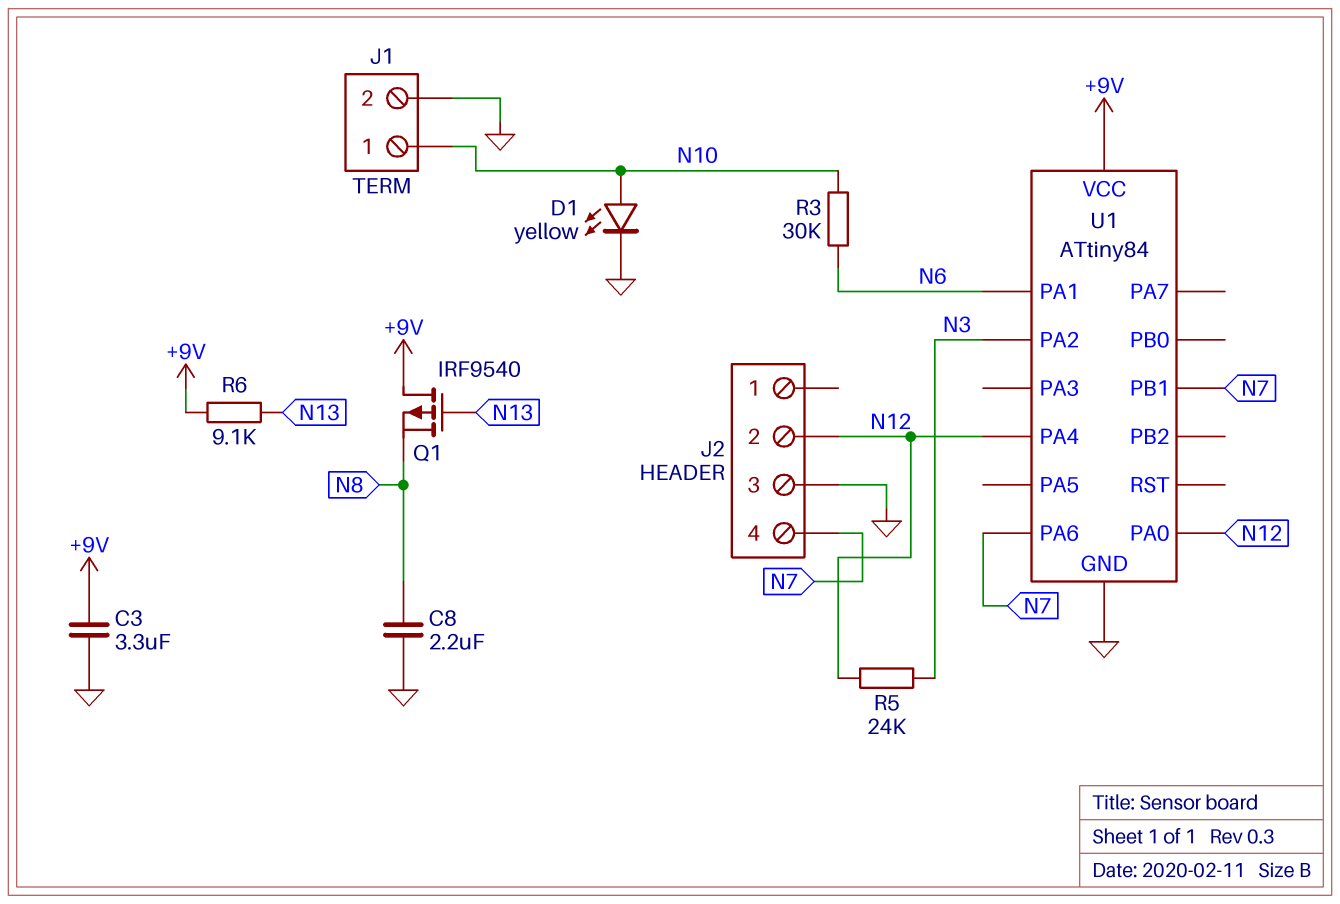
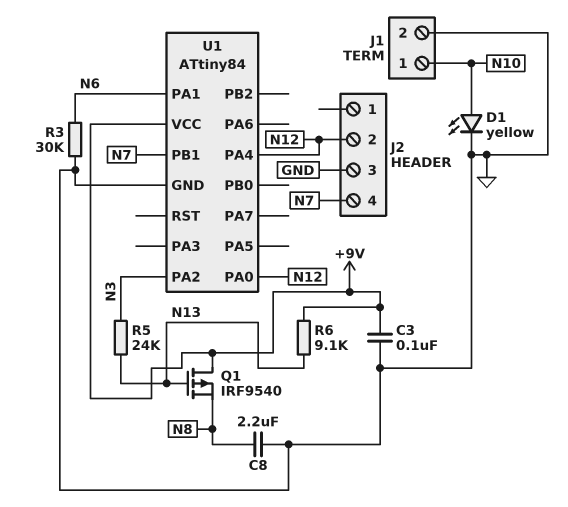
C3: 3.3uF (+9V, GND) -> 100nF (+9V, GND)
R3: 30k (N6, N10) -> 30k (GND, N6)
R5: 24k (N3, N12) -> 24k (N3, N13)
U1 pin PA6: N7 -> none

